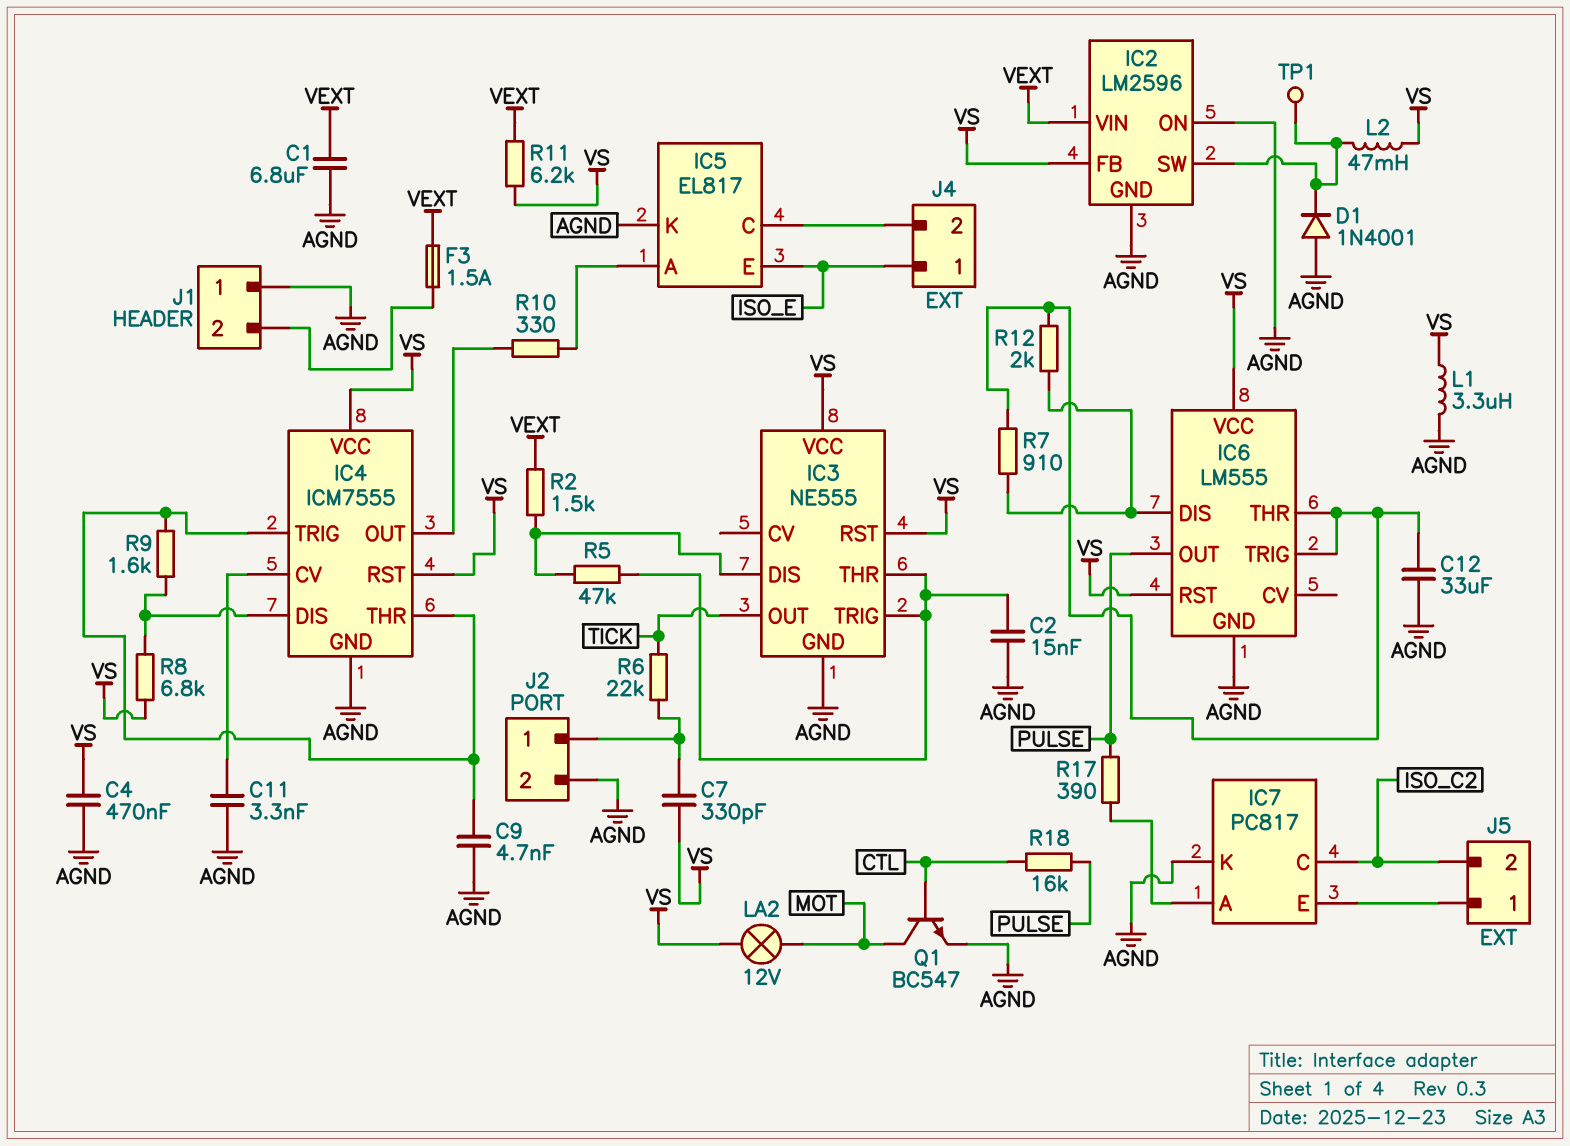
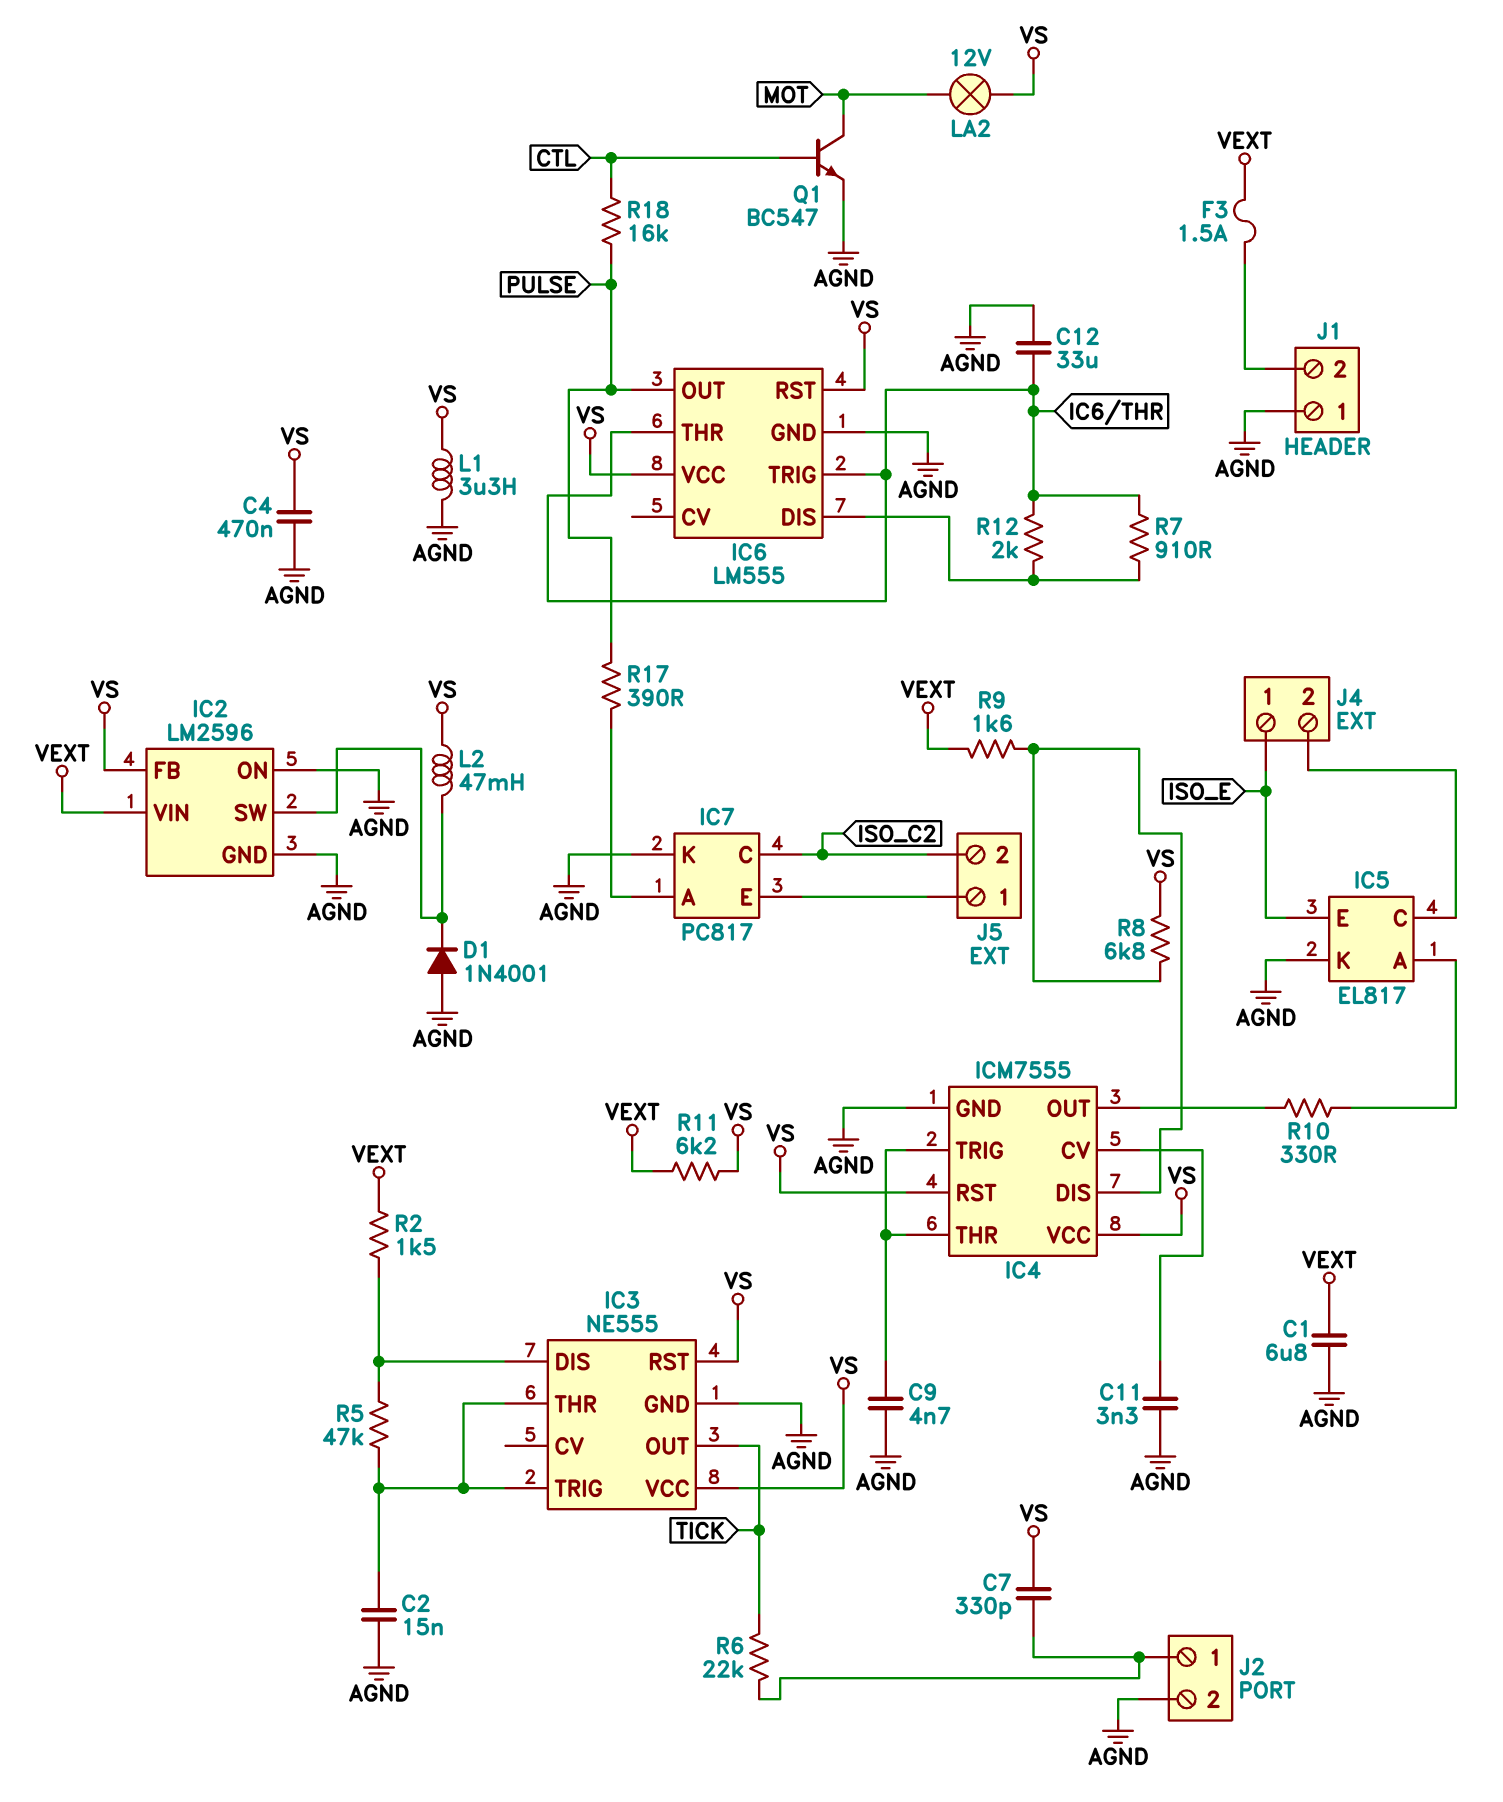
R9: 1.6k (IC4/DIS, IC4/THR) -> 1.6k (IC4/DIS, VEXT)
TP1: test point (IC2/SW) -> none

